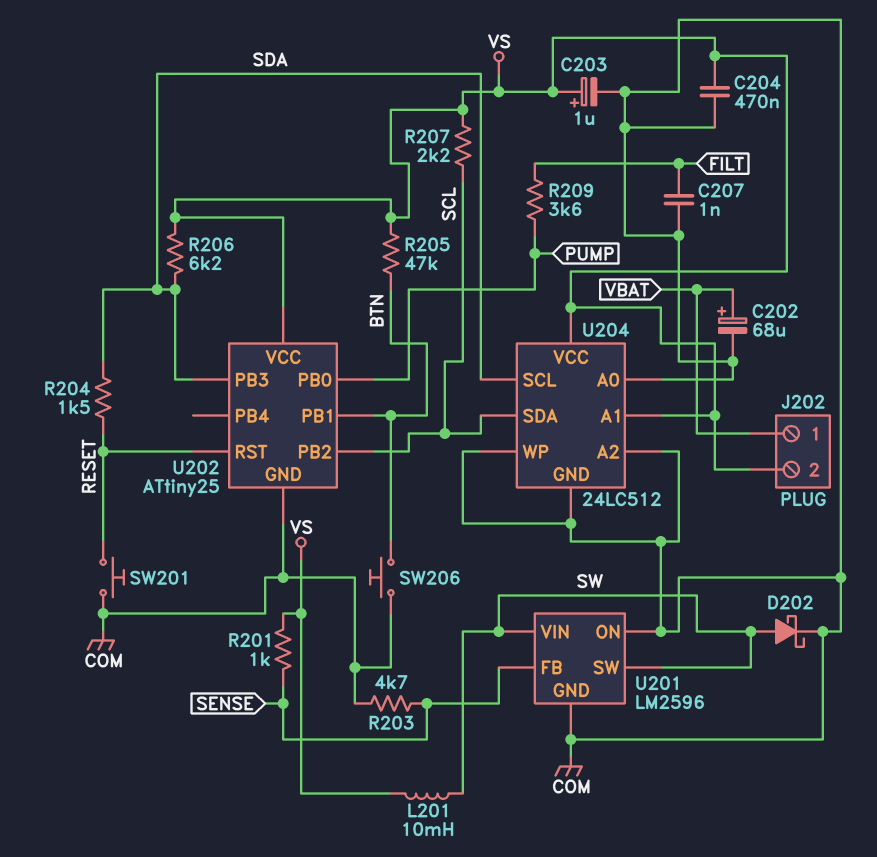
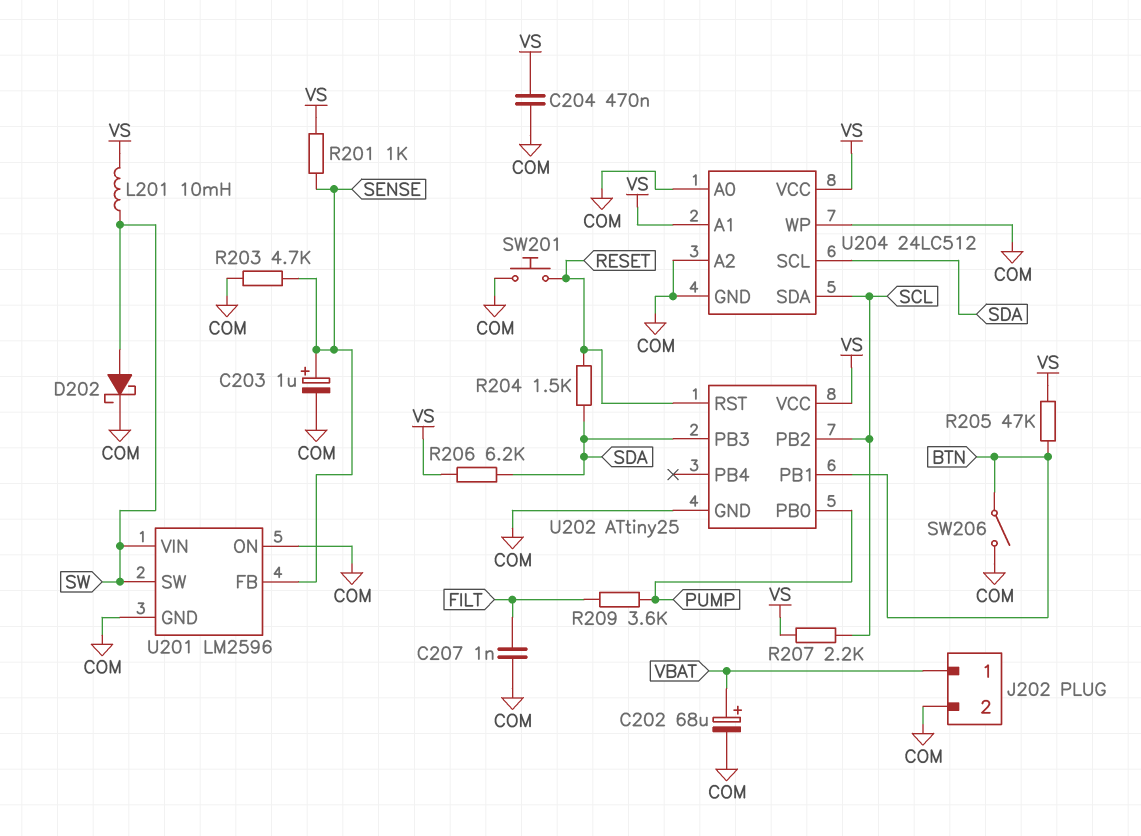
C203: 1uF (plus VS, minus COM) -> 1uF (plus SENSE, minus COM)
J202 pin 2: VS -> COM
SW206: button (BTN, COM) -> switch (BTN, COM)

